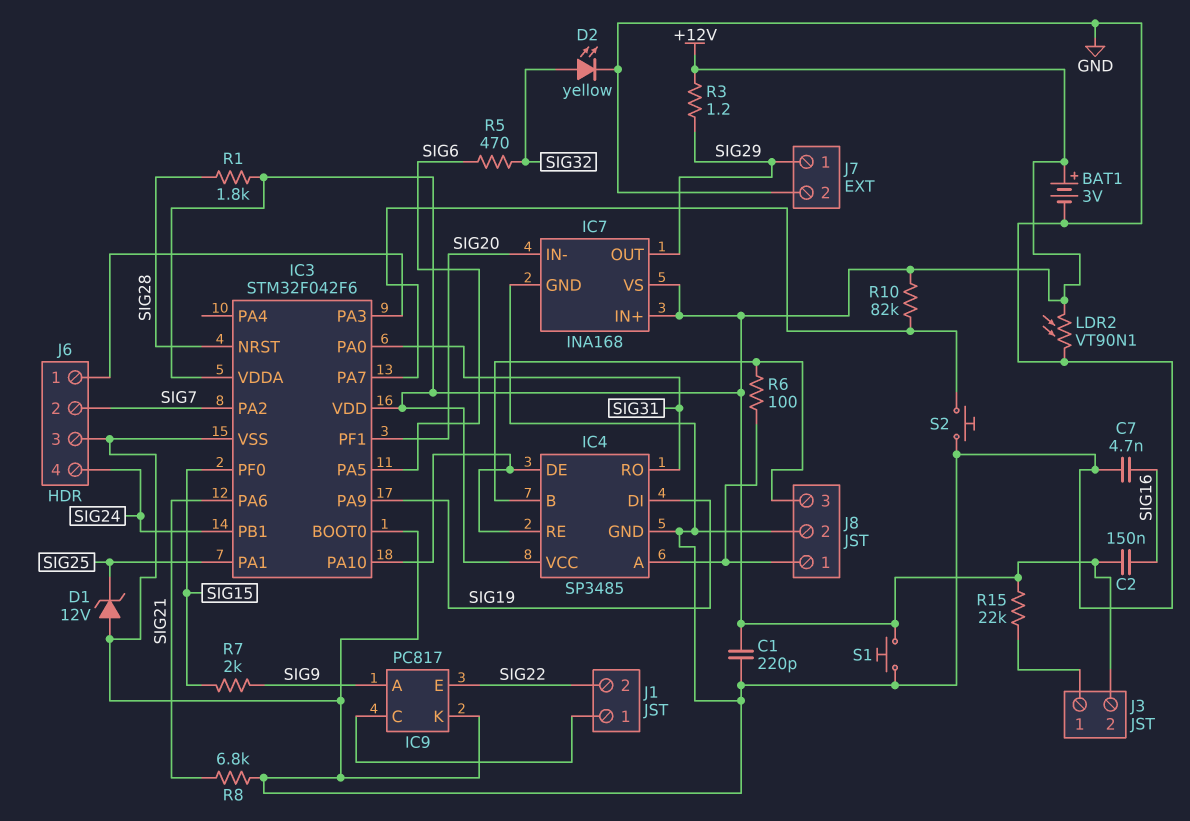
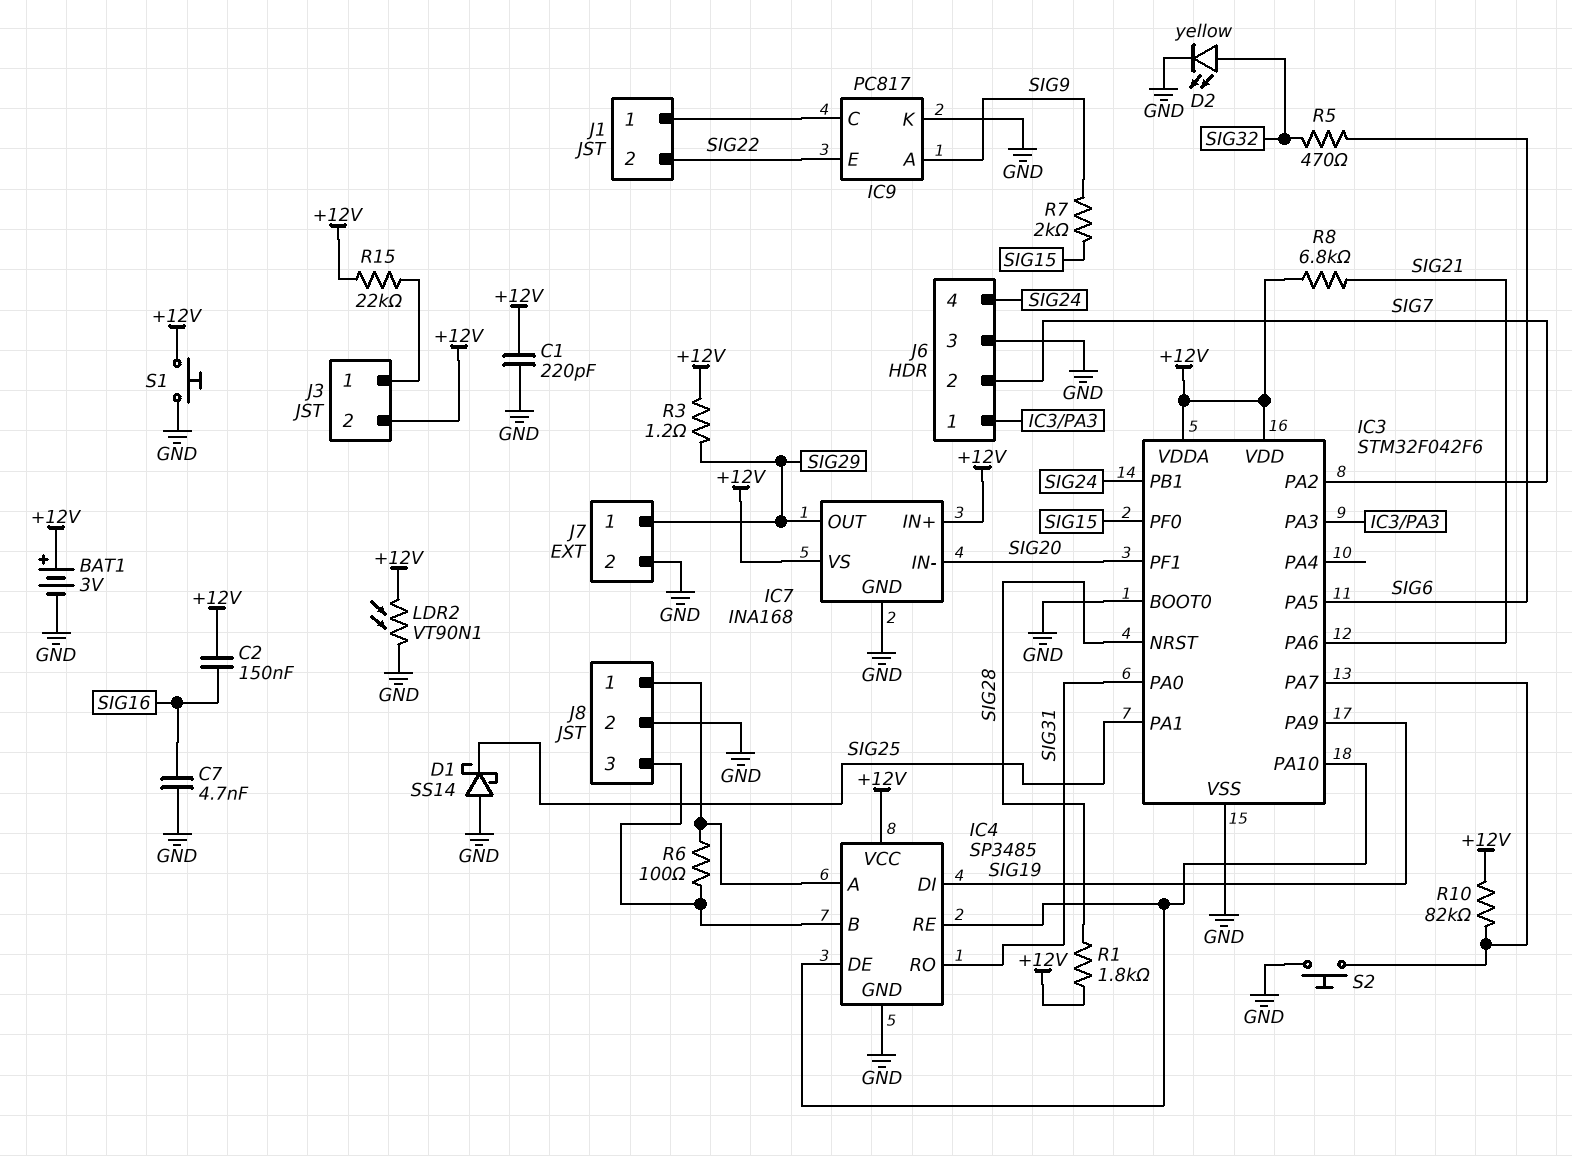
D1: zener 12V (A GND, K SIG25) -> schottky SS14 (A GND, K SIG25)
R8: 6.8k (GND, SIG21) -> 6.8k (+12V, SIG21)

